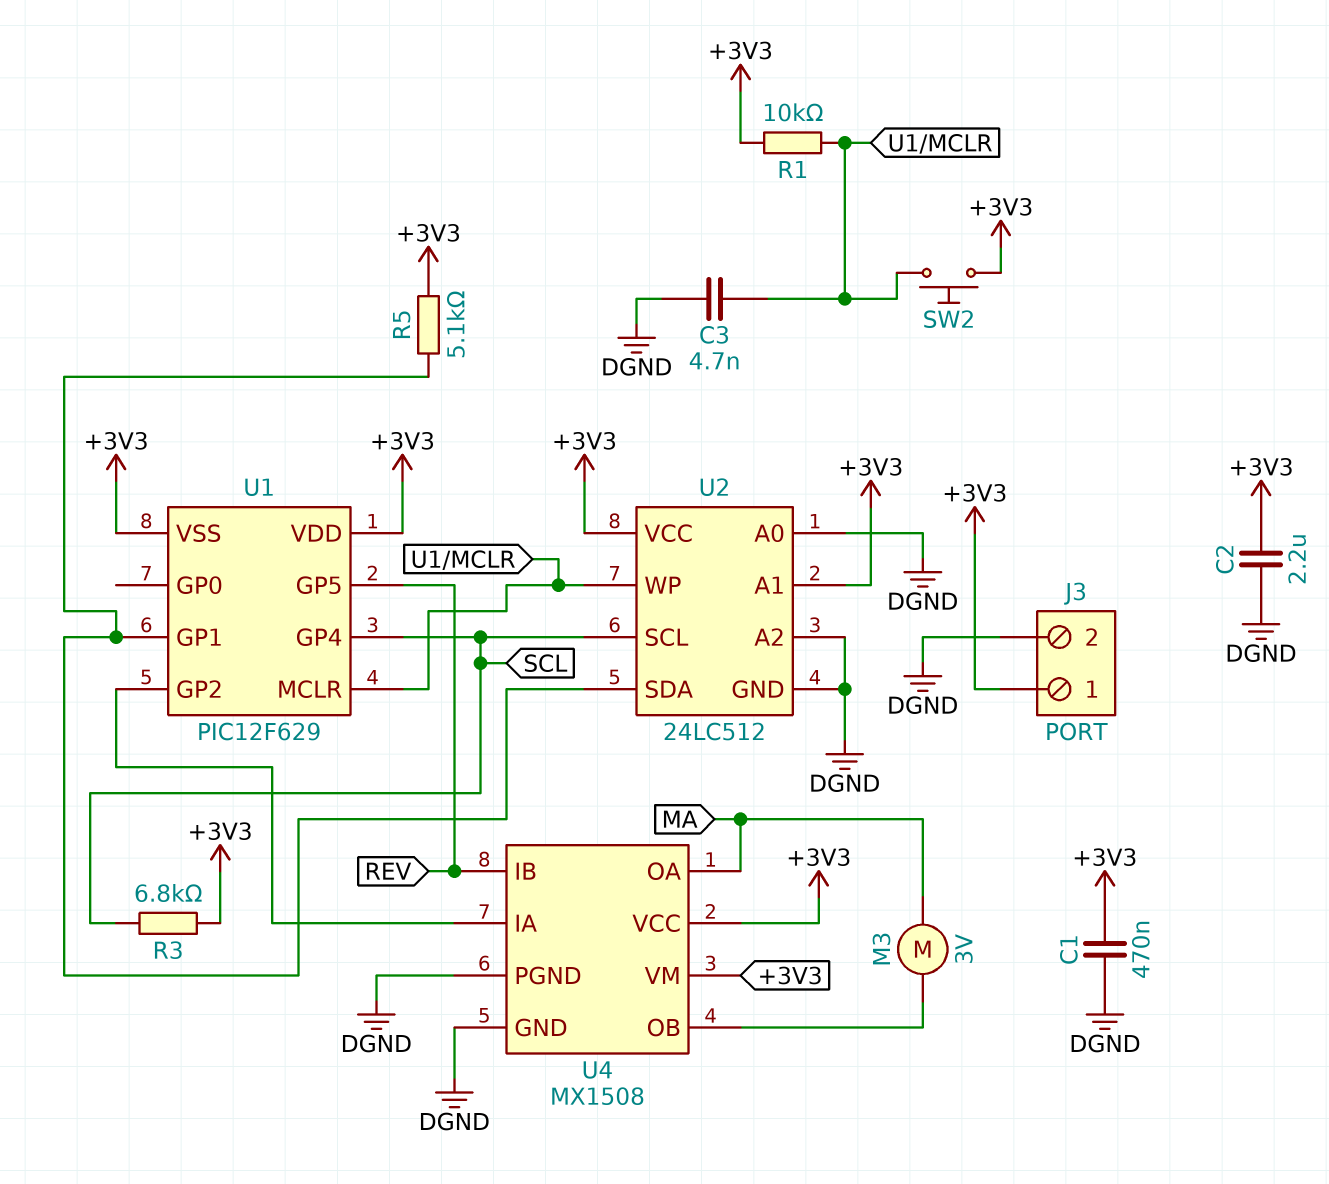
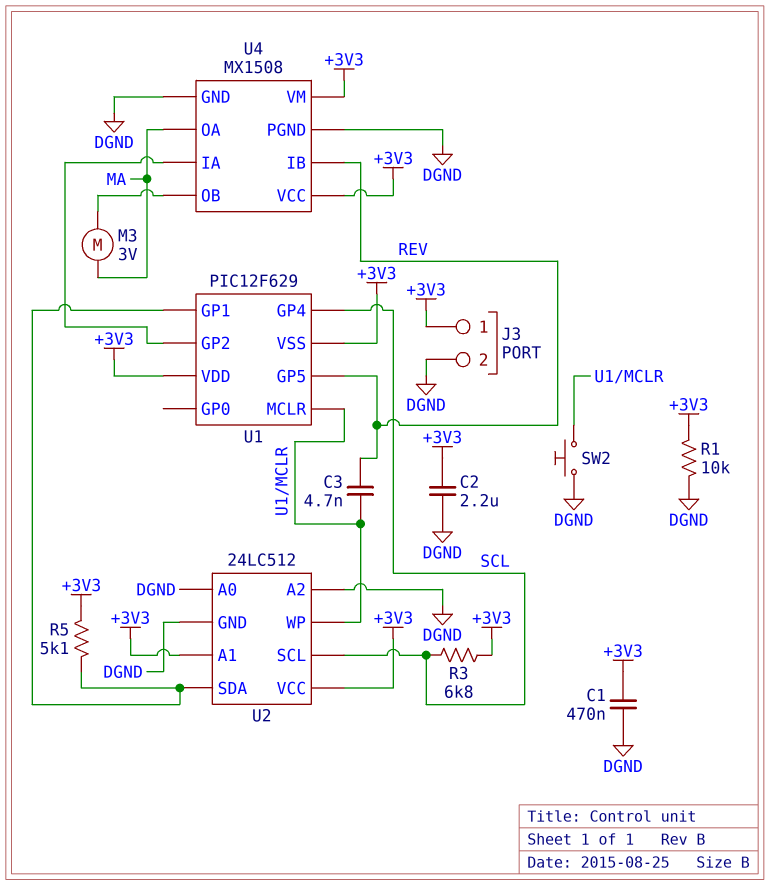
C3: 4.7nF (DGND, U1/MCLR) -> 4.7nF (REV, U1/MCLR)
R1: 10k (+3V3, U1/MCLR) -> 10k (+3V3, DGND)
SW2: button (+3V3, U1/MCLR) -> button (DGND, U1/MCLR)

